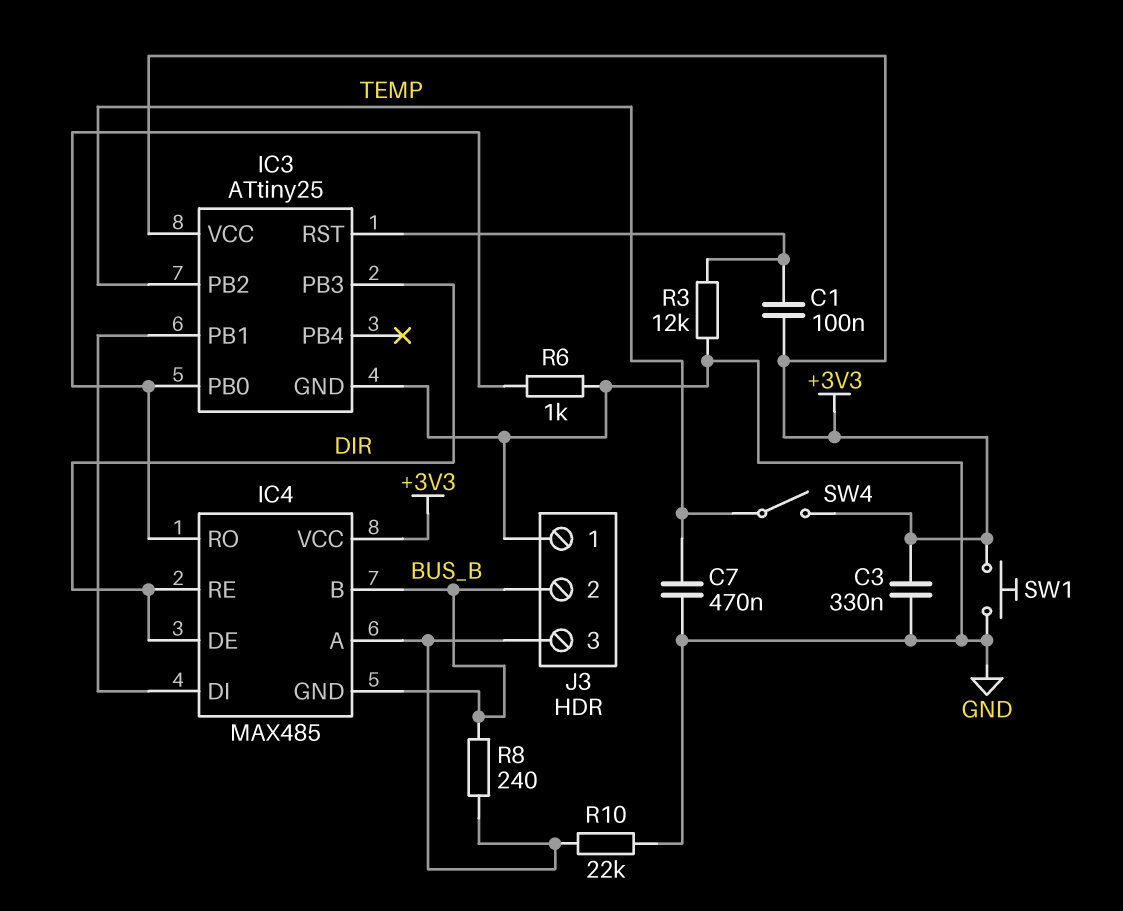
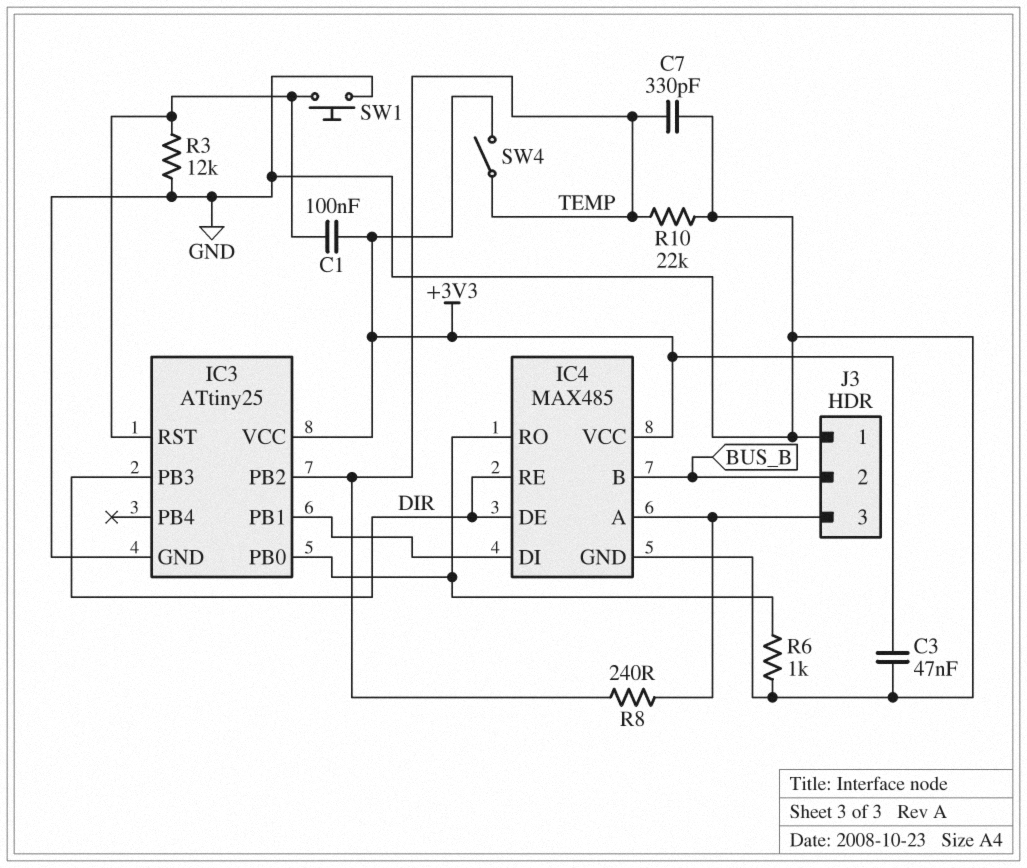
C3: 330nF (+3V3, GND) -> 47nF (+3V3, GND)
C7: 470nF (GND, TEMP) -> 330pF (GND, TEMP)
IC4 pin GND: BUS_B -> GND
R8: 240 (BUS_B, IC4/A) -> 240 (IC4/A, TEMP)
R10: 22k (GND, IC4/A) -> 22k (GND, TEMP)
SW1: button (+3V3, GND) -> button (GND, IC3/RST)

